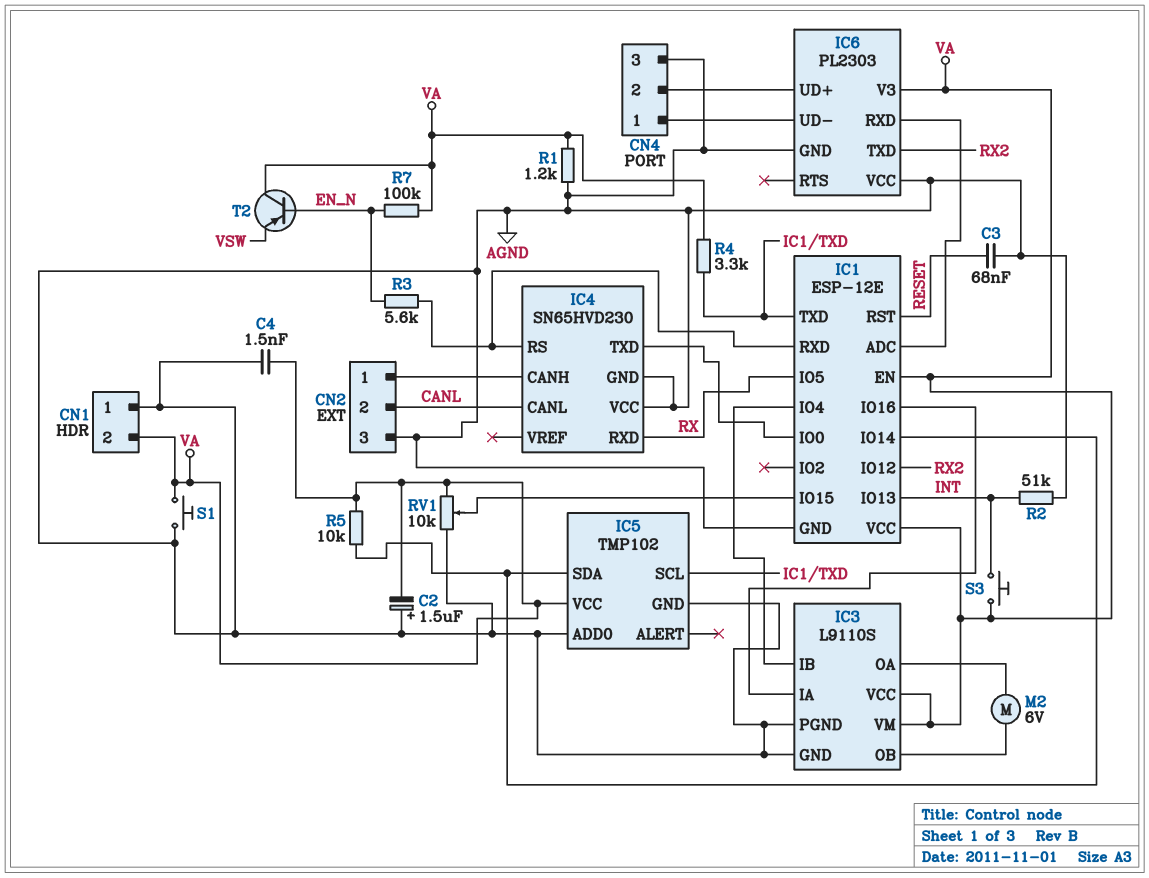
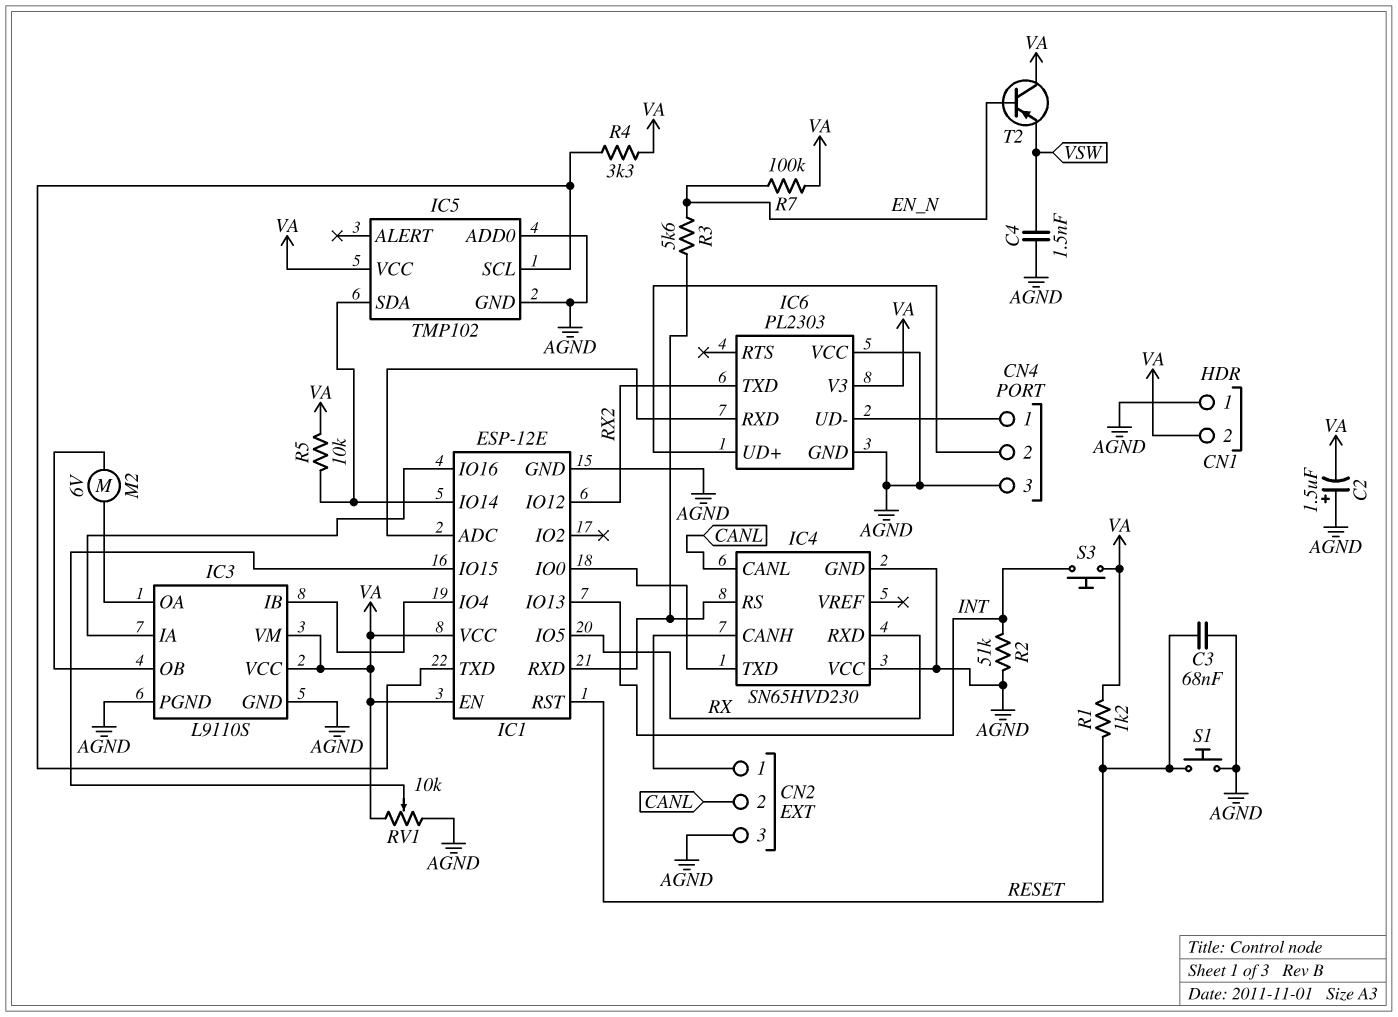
C4: 1.5nF (AGND, VA) -> 1.5nF (AGND, VSW)
R1: 1.2k (AGND, VA) -> 1.2k (RESET, VA)
S1: button (AGND, VA) -> button (AGND, RESET)

